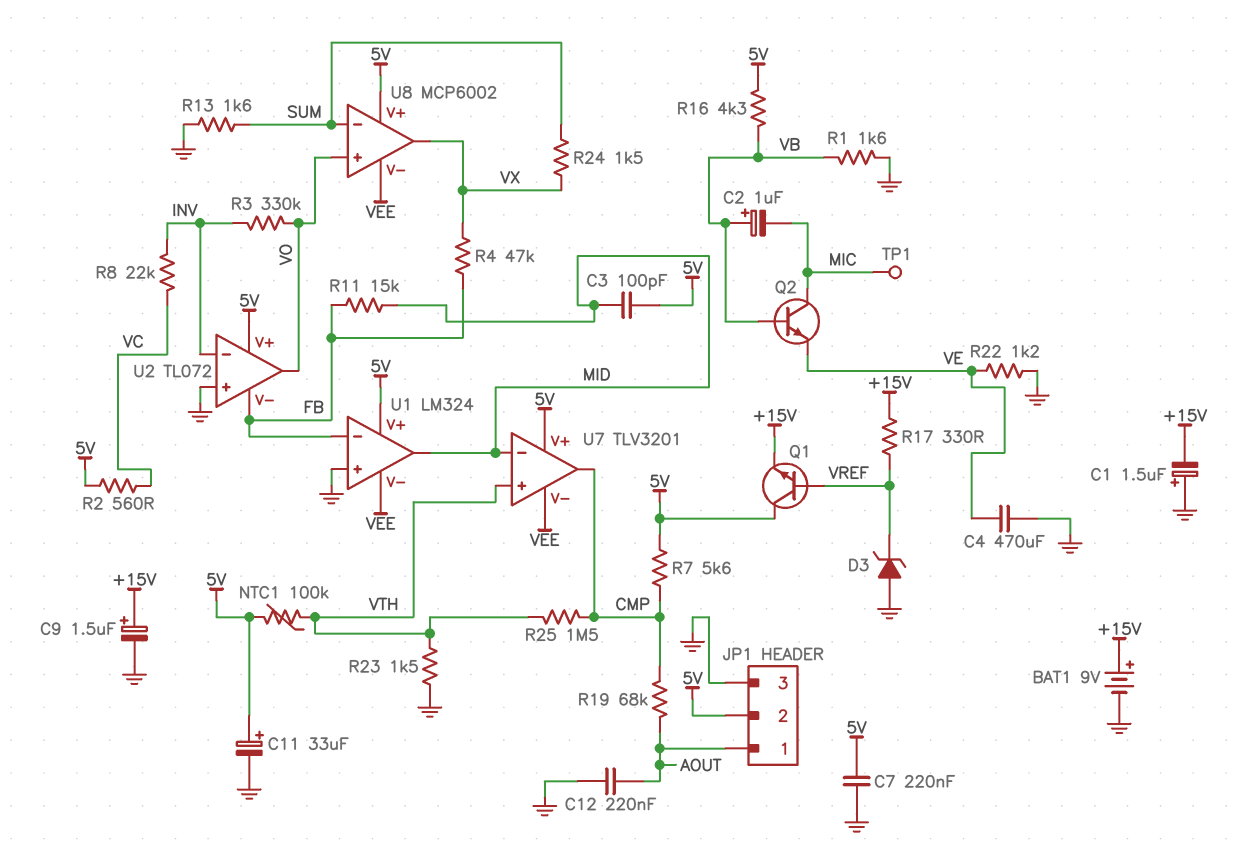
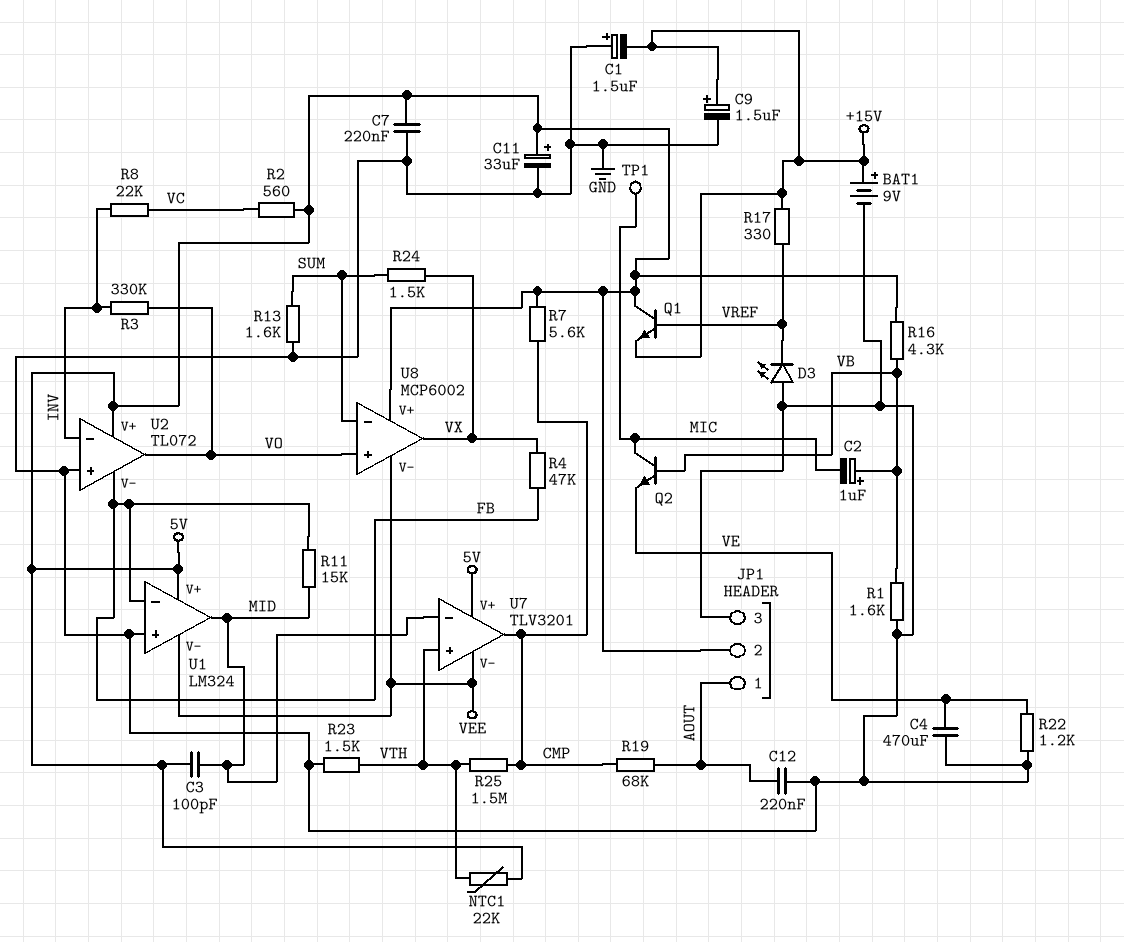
D3: zener (A GND, K VREF) -> LED (A GND, K VREF)
NTC1: 100k (5V, VTH) -> 22k (5V, VTH)

